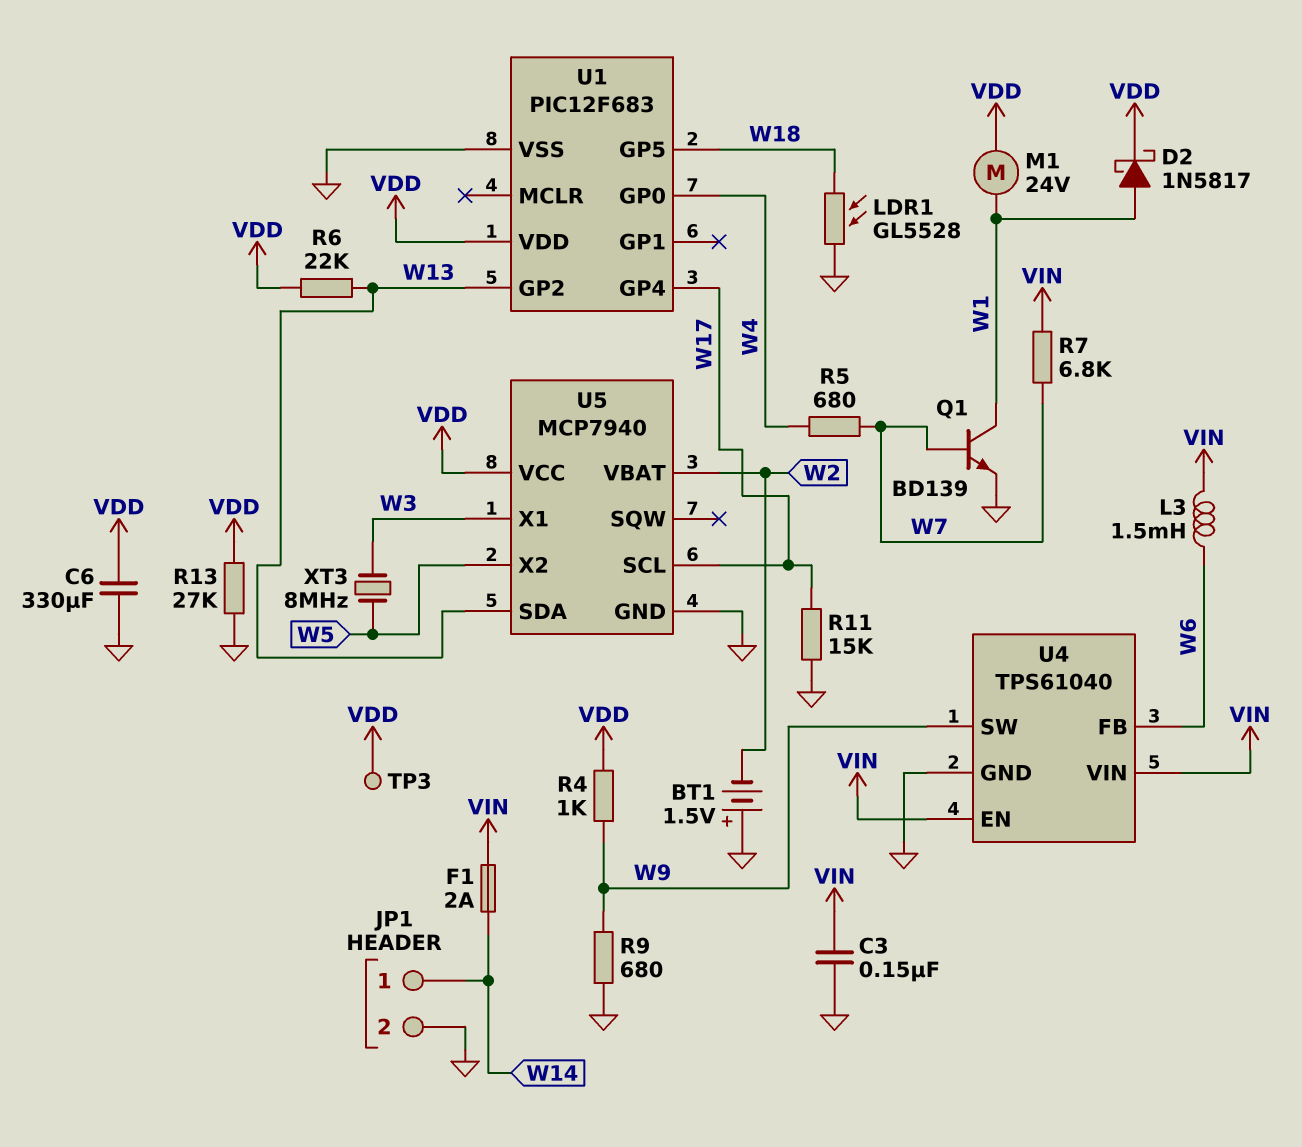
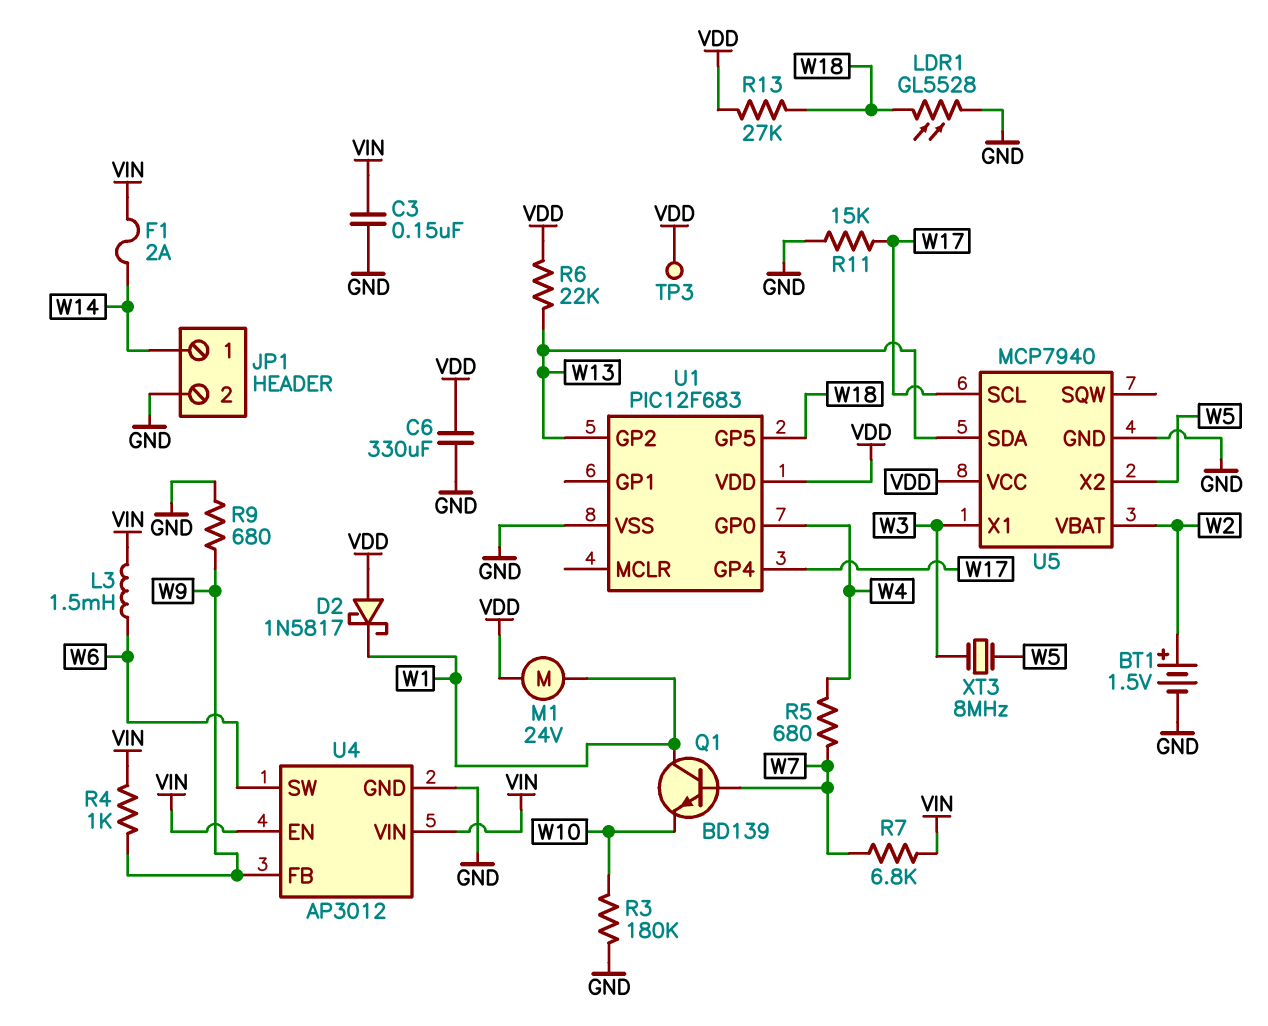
BT1: 1.5V (plus GND, minus W2) -> 1.5V (plus W2, minus GND)
D2: schottky 1N5817 (A W1, K VDD) -> schottky 1N5817 (A VDD, K W1)
Q1: NPN BD139 (B W7, C W1, E GND) -> NPN BD139 (B W7, C W1, E W10)
R3: none -> 180k (GND, W10)
R4: 1k (VDD, W9) -> 1k (VIN, W9)
R13: 27k (GND, VDD) -> 27k (VDD, W18)
U4: TPS61040 -> AP3012
U4 pin FB: W6 -> W9
U4 pin SW: W9 -> W6

